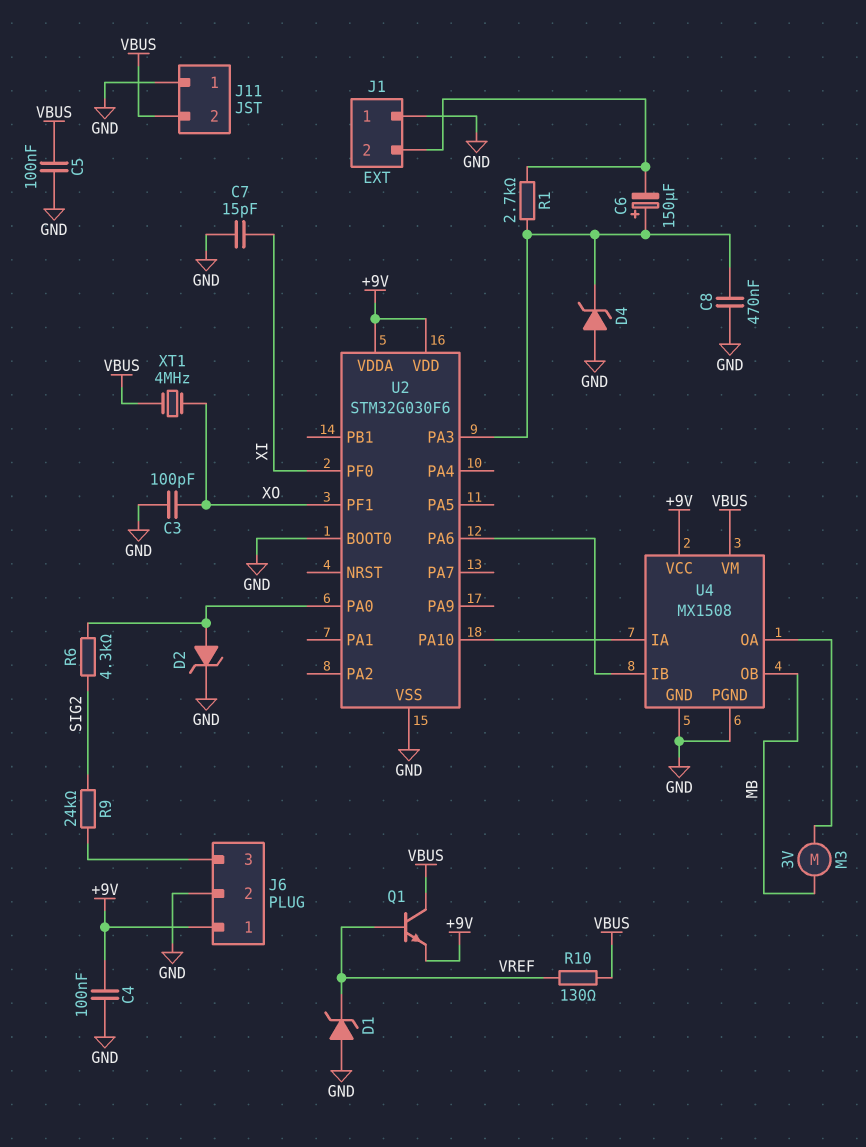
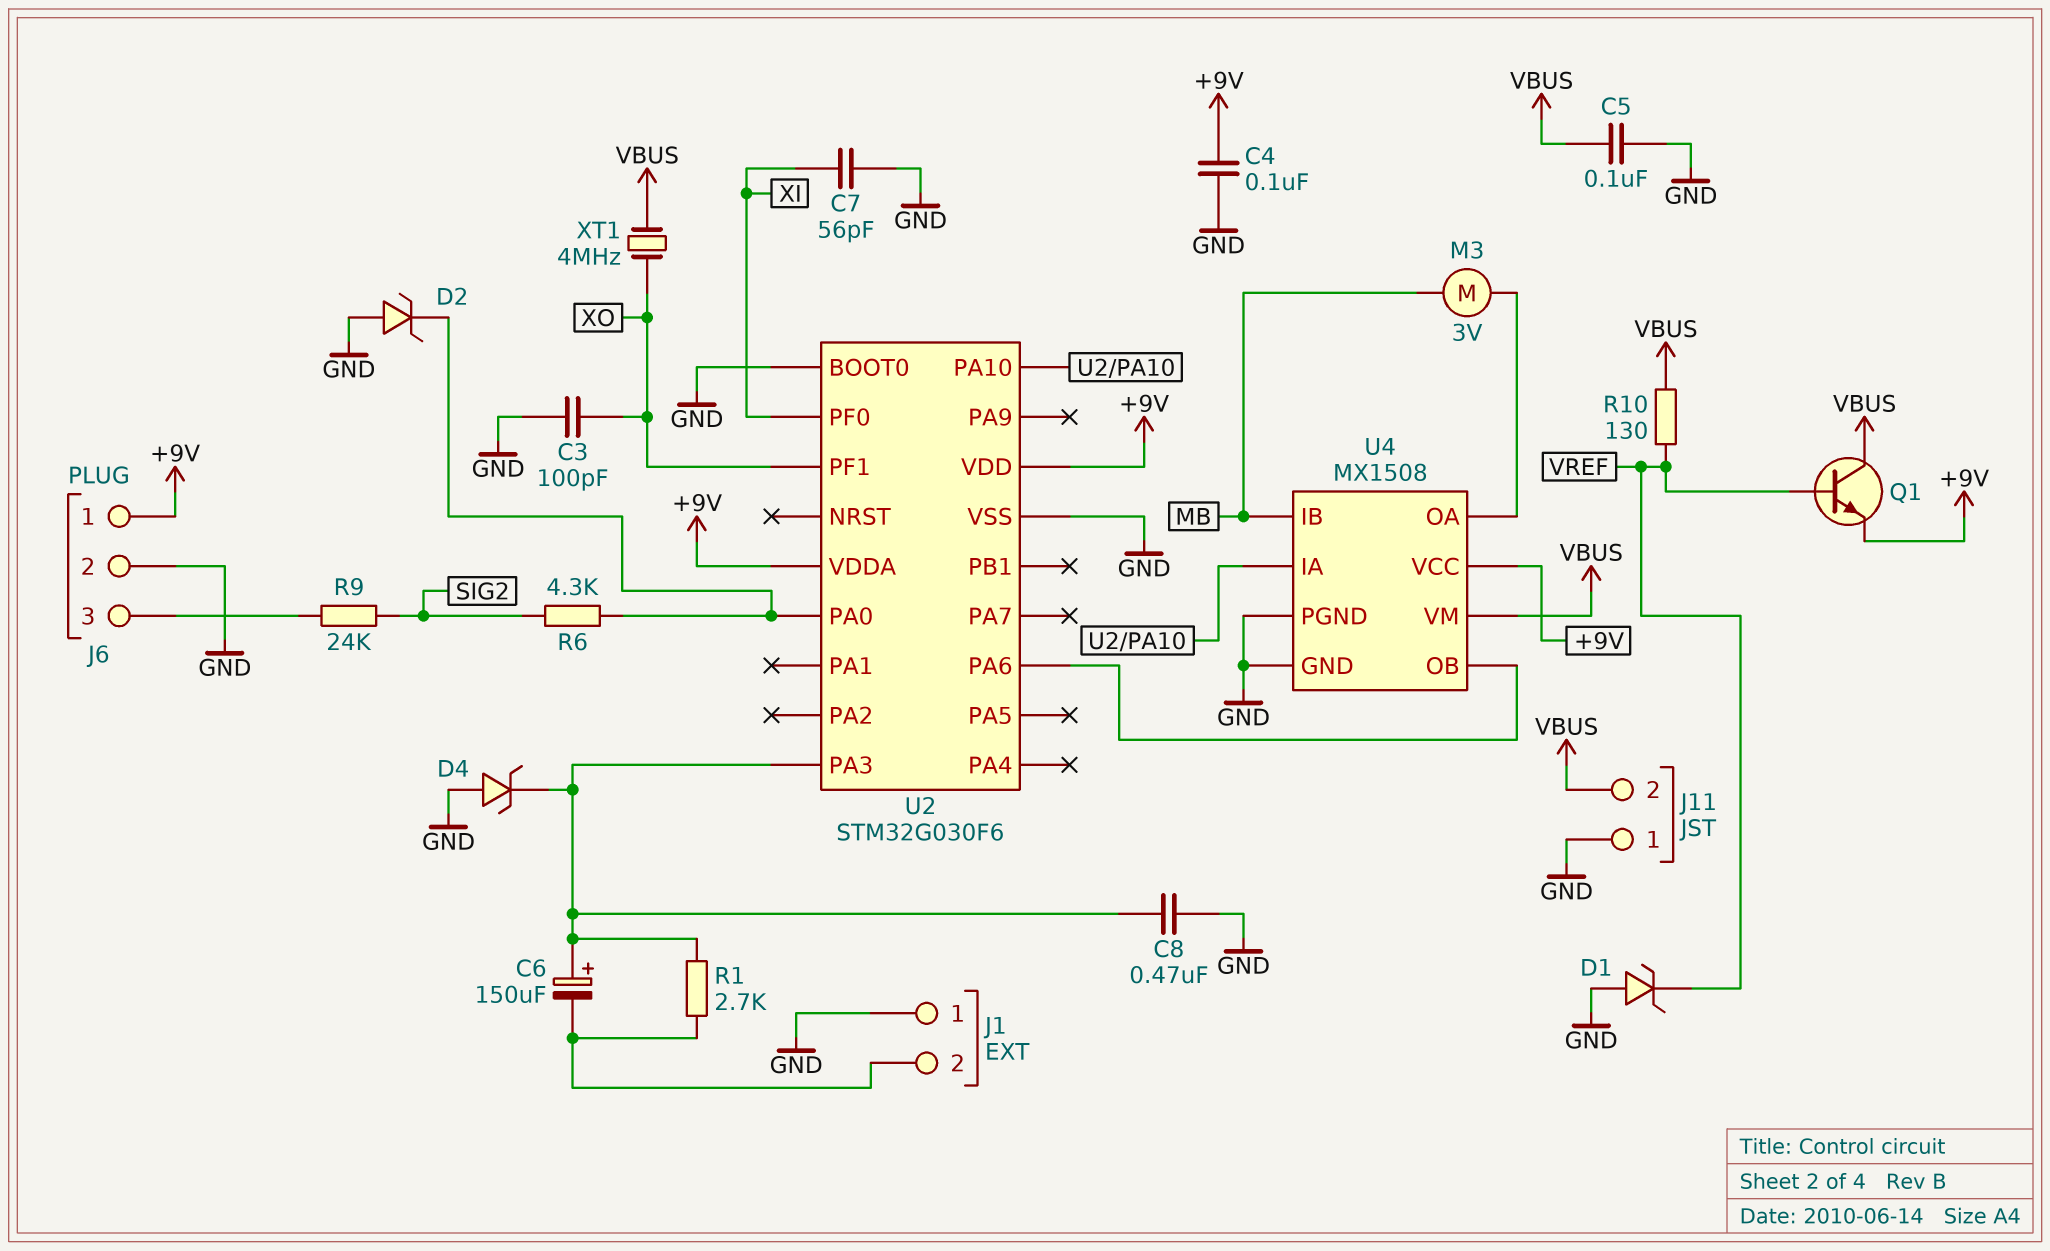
C7: 15pF (GND, XI) -> 56pF (GND, XI)
D2: zener (A U2/PA0, K GND) -> zener (A GND, K U2/PA0)
U4 pin IB: U2/PA6 -> MB
U4 pin OB: MB -> U2/PA6

